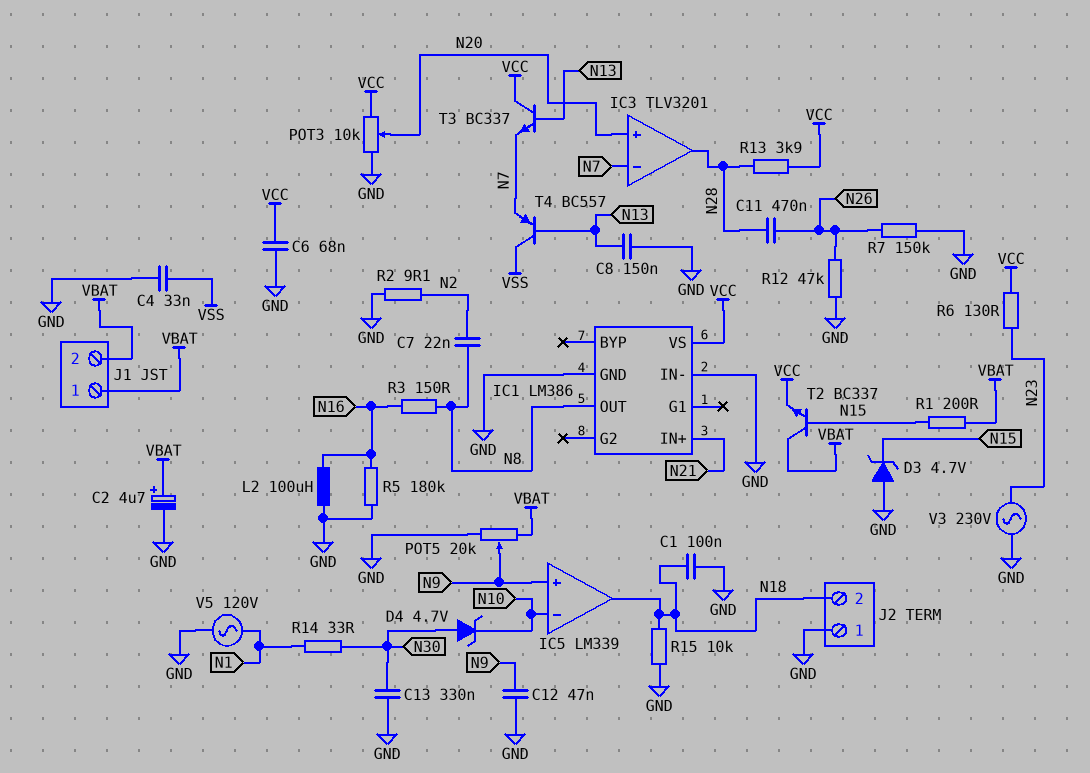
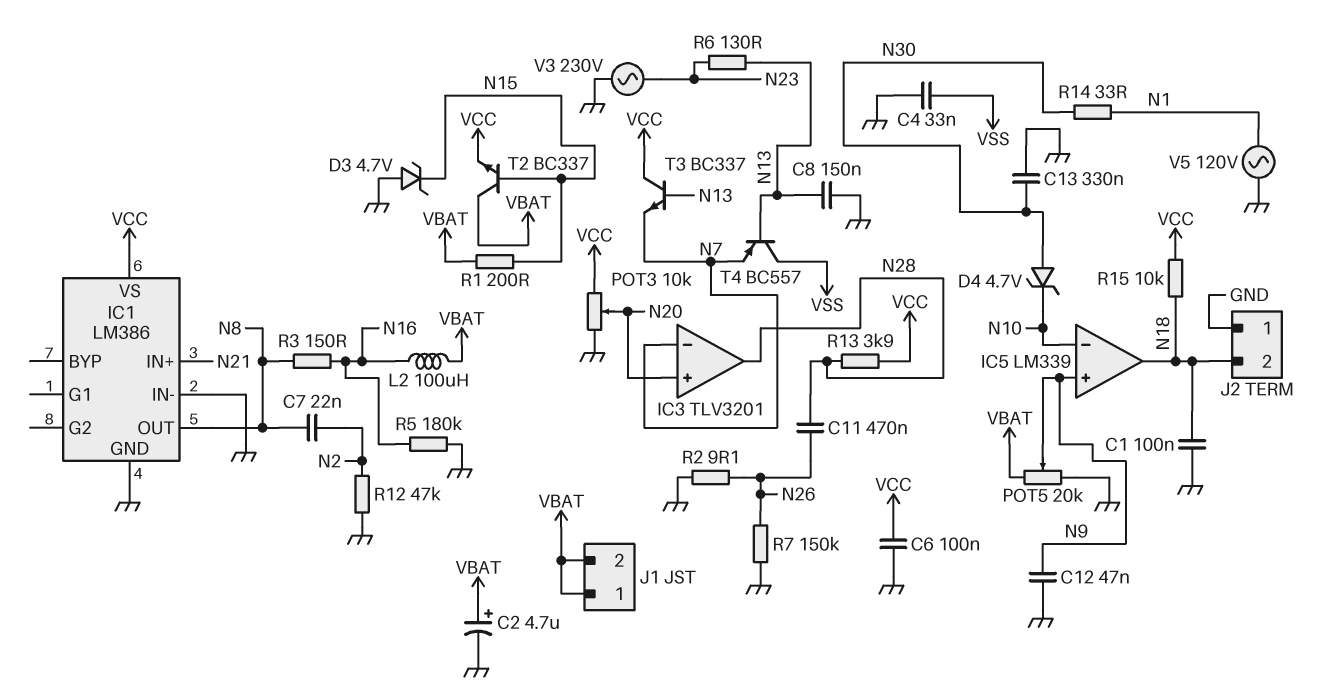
C6: 68nF (GND, VCC) -> 100nF (GND, VCC)
L2: 100uH (GND, N16) -> 100uH (N16, VBAT)
R2: 9.1 (GND, N2) -> 9.1 (GND, N26)
R6: 130 (N23, VCC) -> 130 (N13, N23)
R12: 47k (GND, N26) -> 47k (GND, N2)
R15: 10k (GND, N18) -> 10k (N18, VCC)

